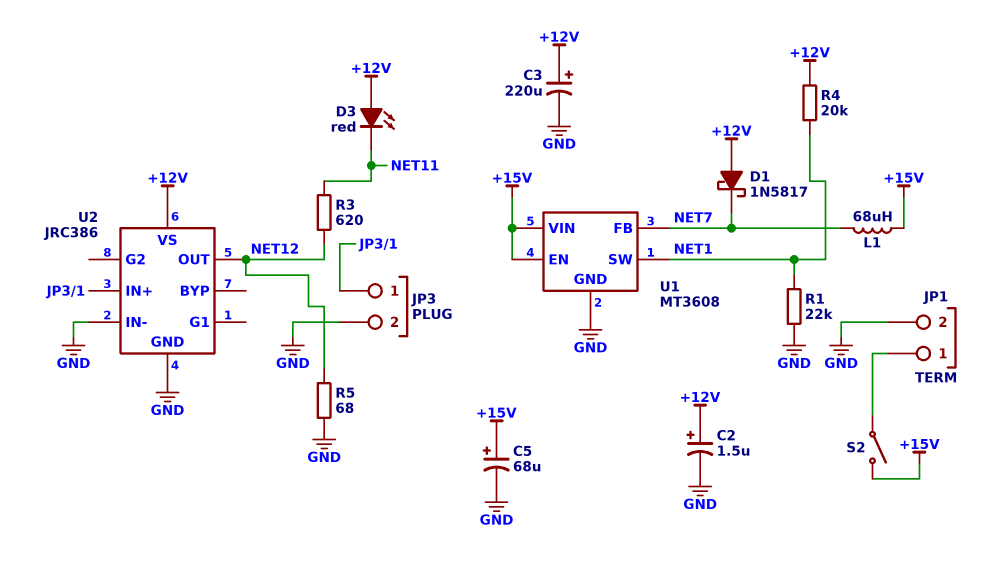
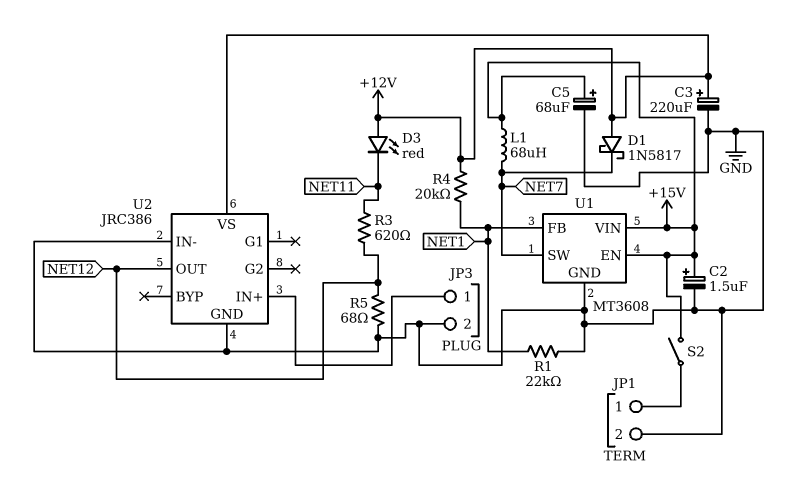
C2: 1.5uF (plus +12V, minus GND) -> 1.5uF (plus +15V, minus GND)
U1 pin FB: NET7 -> NET1
U1 pin SW: NET1 -> NET7

